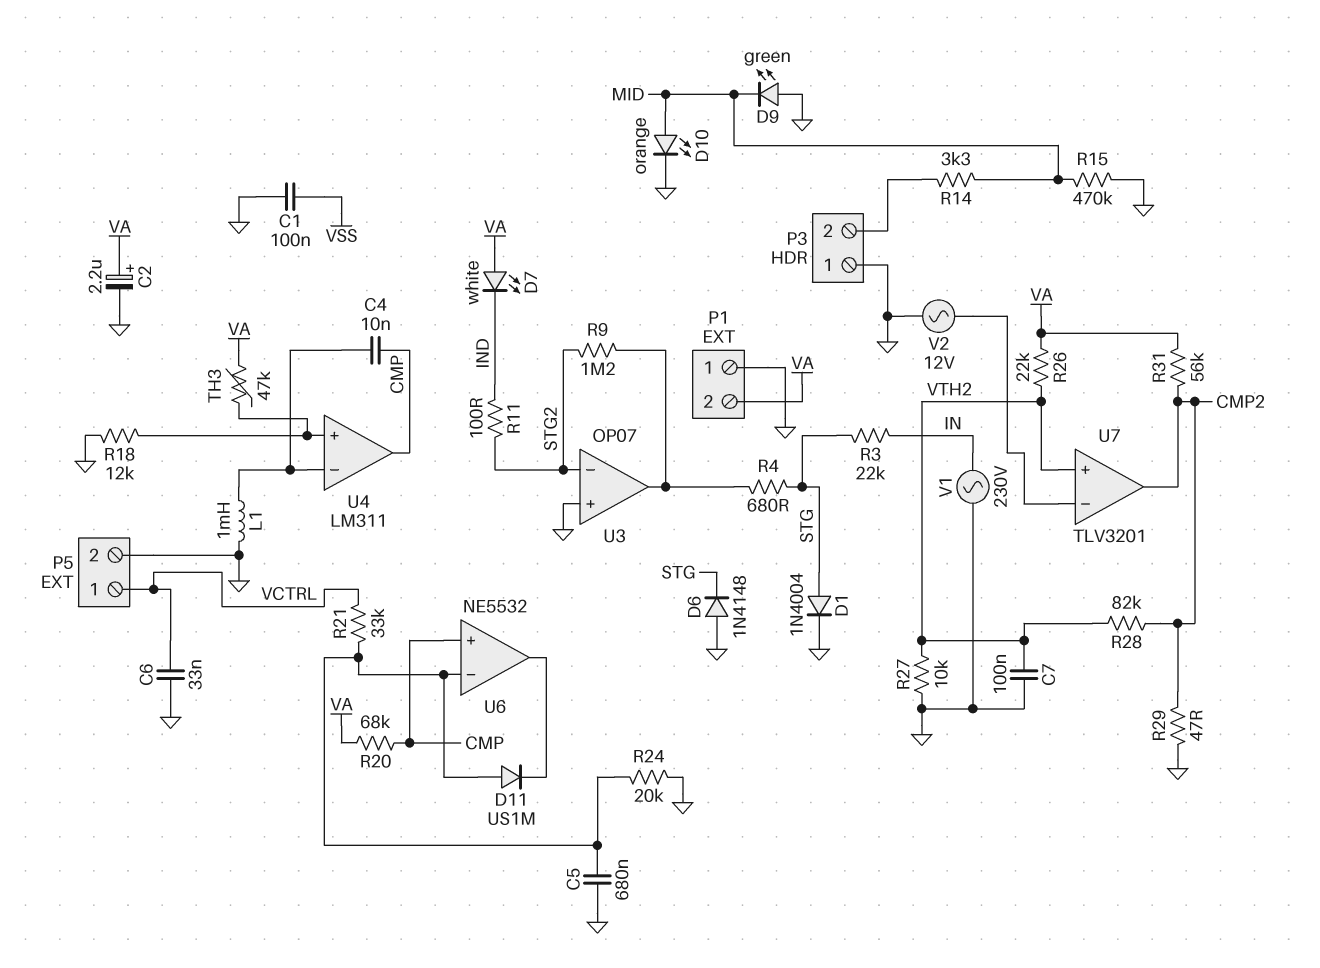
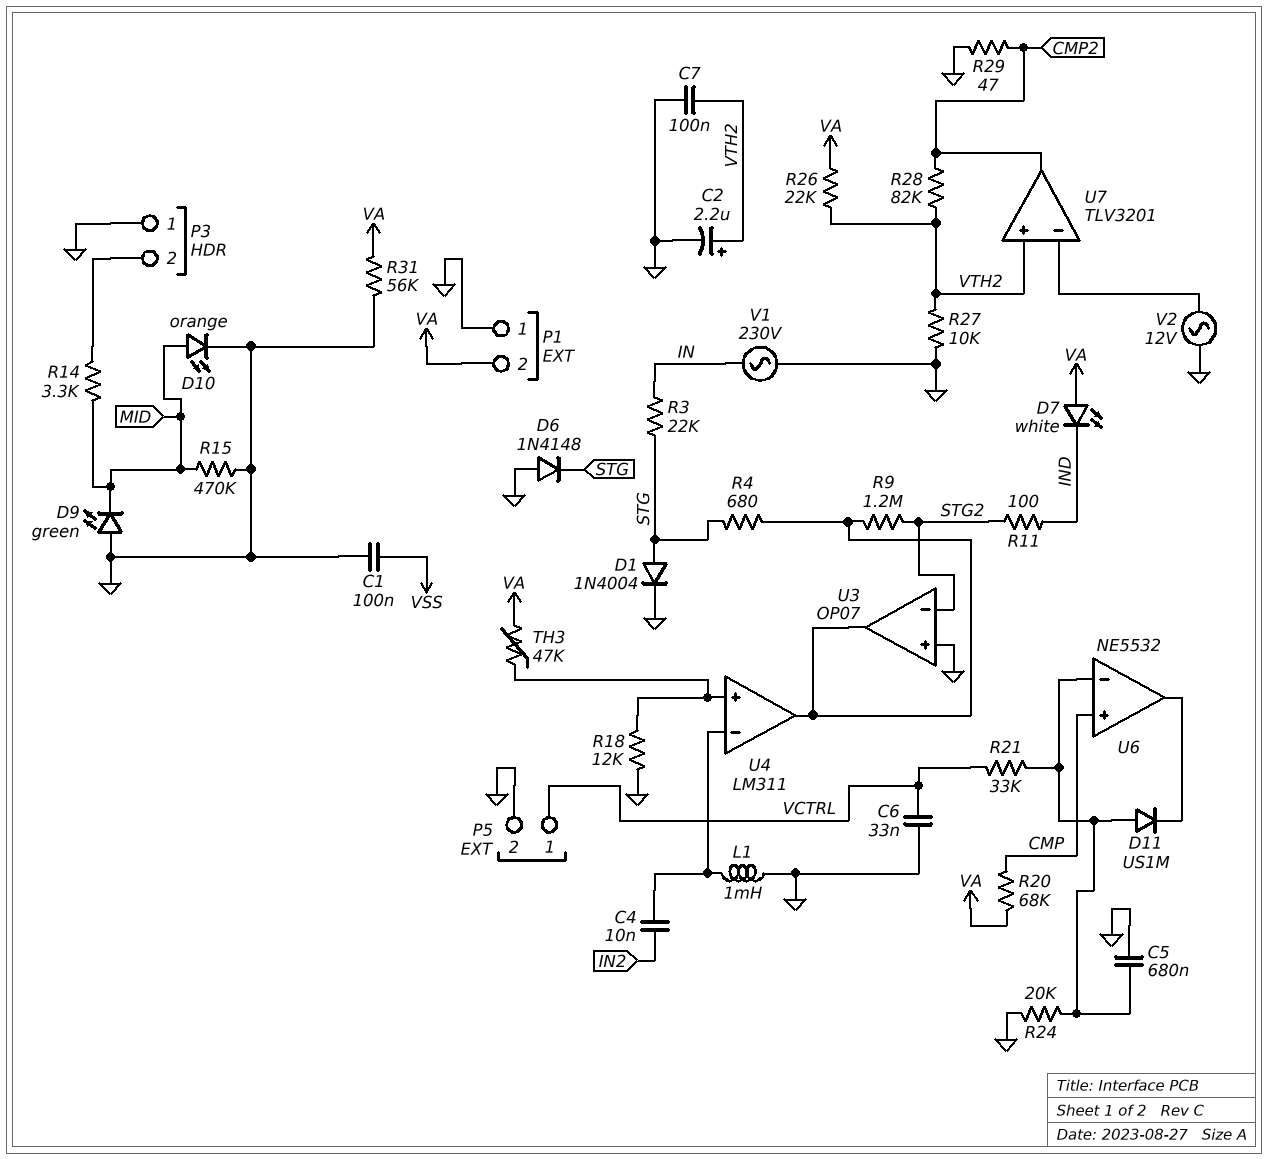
C2: 2.2uF (plus VA, minus GND) -> 2.2uF (plus VTH2, minus GND)
C4: 10nF (CMP, U4/in-) -> 10nF (IN2, U4/in-)
R31: 56k (CMP2, VA) -> 56k (GND, VA)
U4 pin out: CMP -> U3/out

